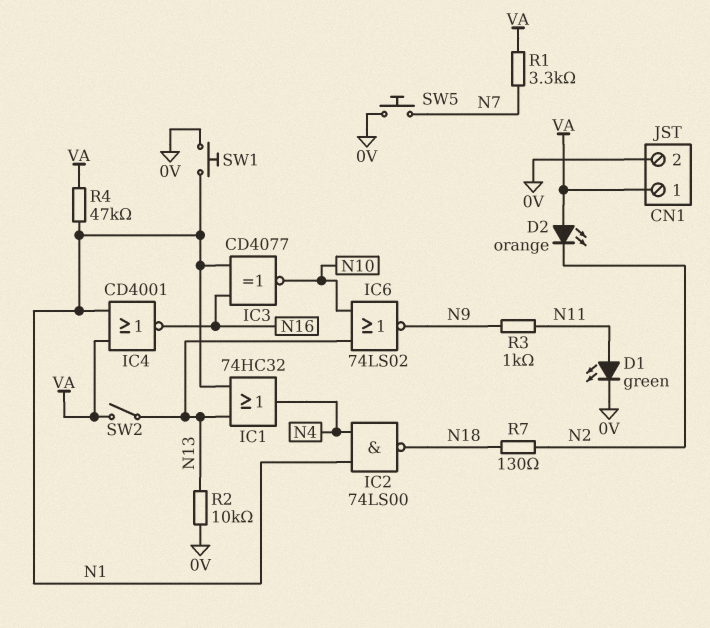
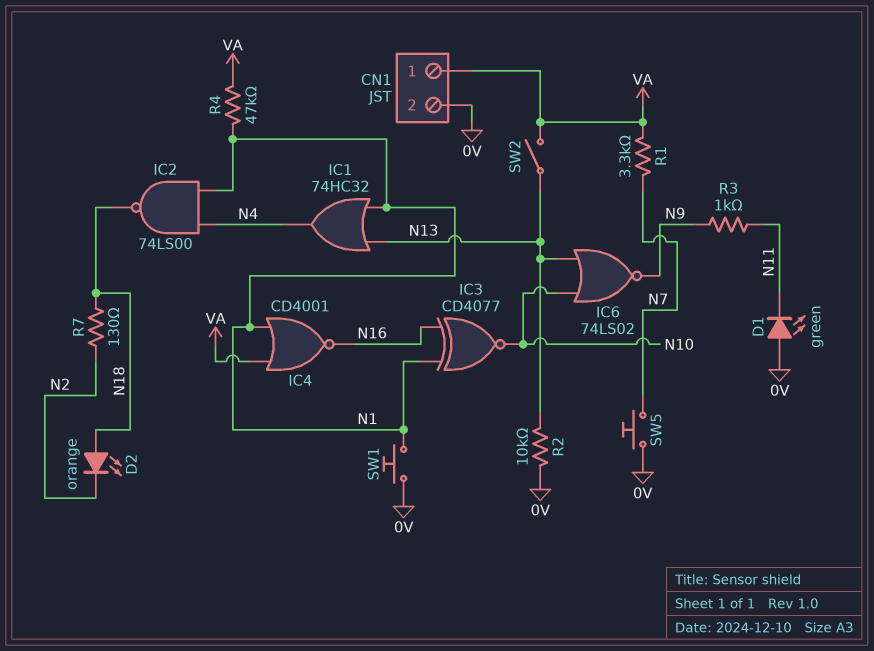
D1: LED green (A N11, K 0V) -> LED green (A 0V, K N11)
D2: LED orange (A VA, K N2) -> LED orange (A N18, K N2)

